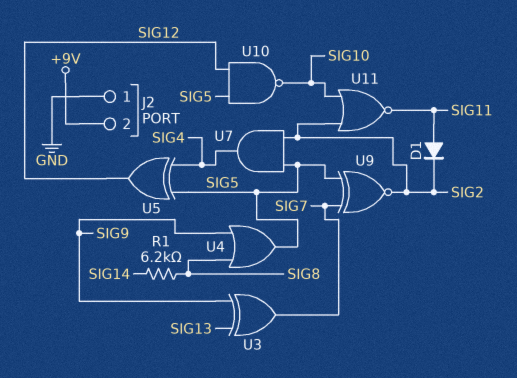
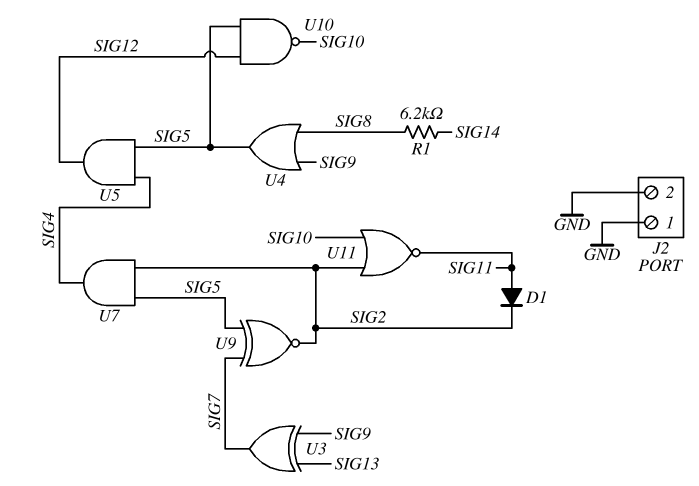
J2 pin 2: +9V -> GND
U5: XOR (in SIG4, in SIG5, out SIG12) -> AND (in SIG4, in SIG5, out SIG12)

